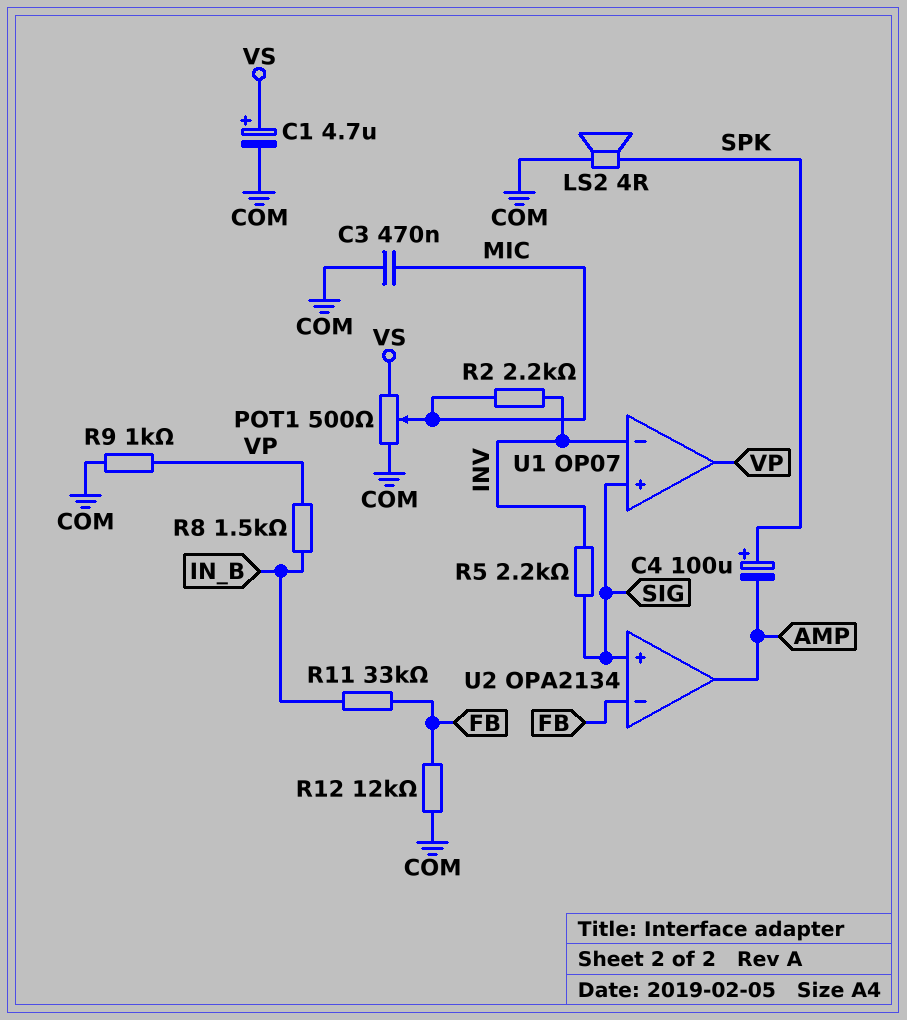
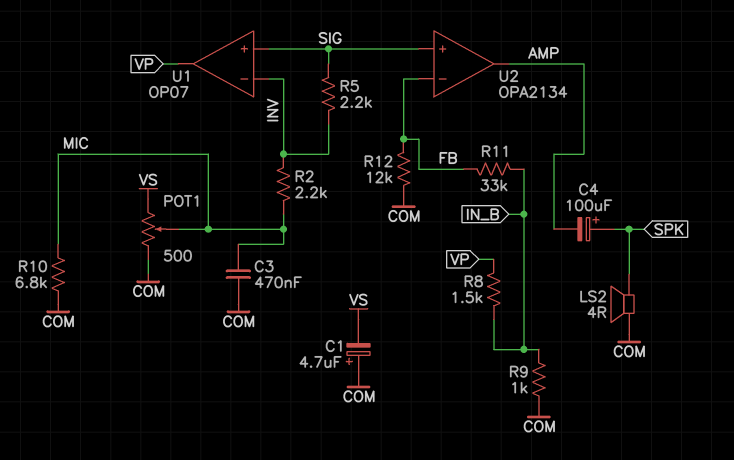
C1: 4.7uF (plus VS, minus COM) -> 4.7uF (plus COM, minus VS)
R9: 1k (COM, VP) -> 1k (COM, IN_B)
R10: none -> 6.8k (COM, MIC)

